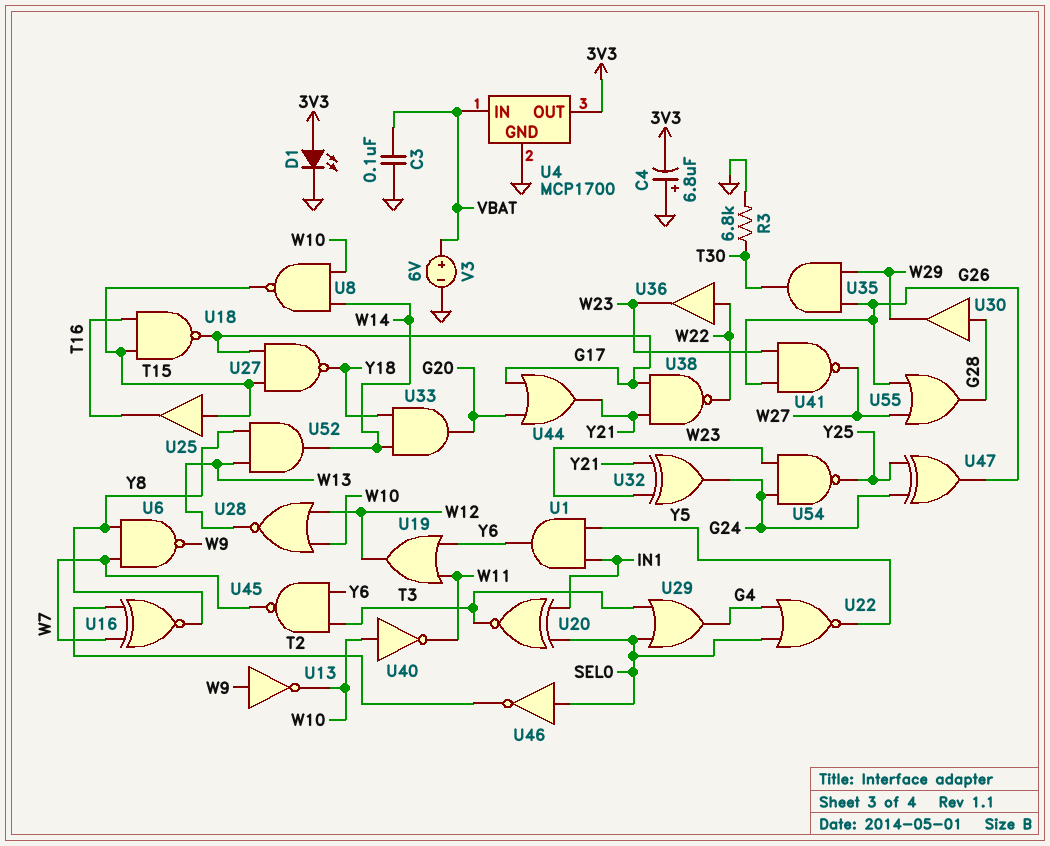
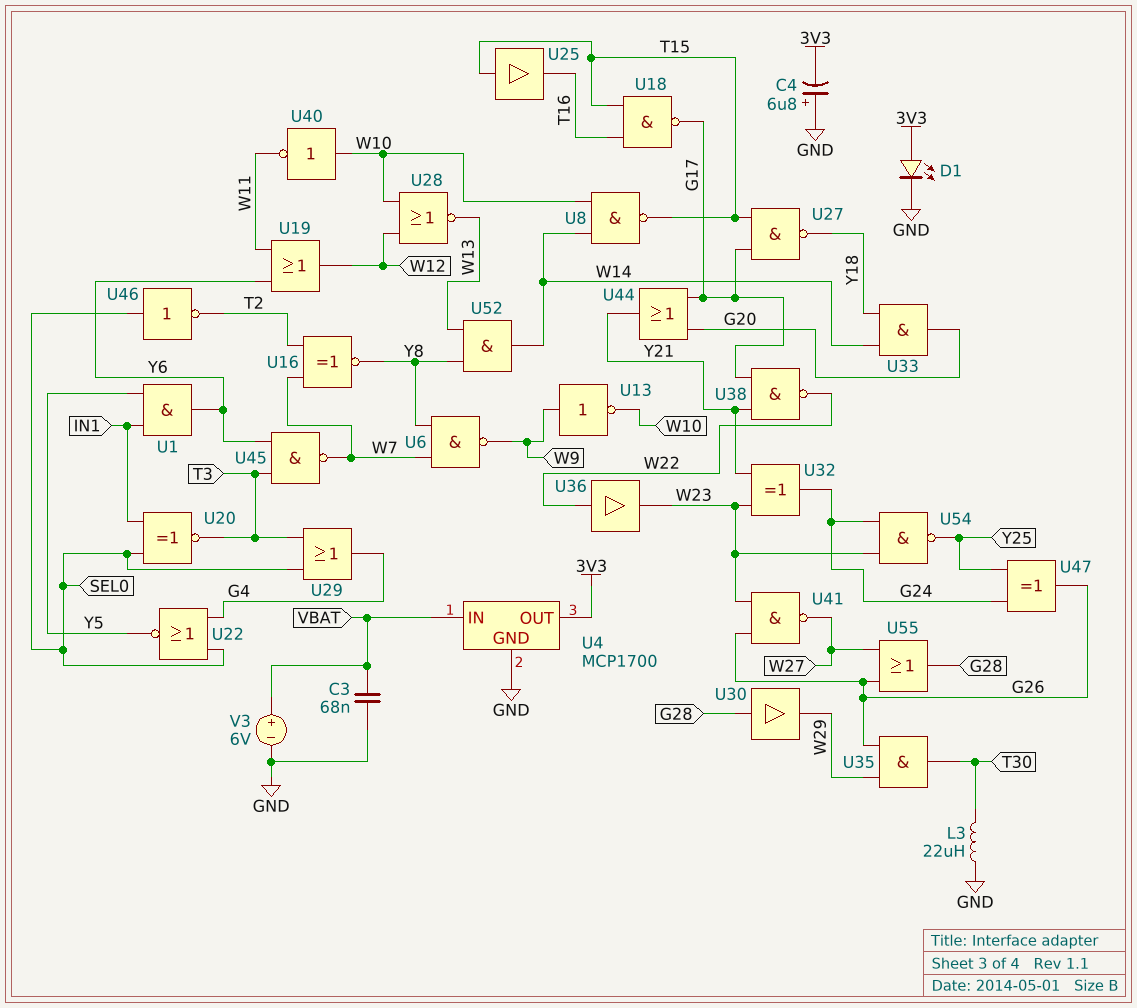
C3: 100nF (GND, VBAT) -> 68nF (GND, VBAT)
L3: none -> 22uH (GND, T30)
R3: 6.8k (GND, T30) -> none

